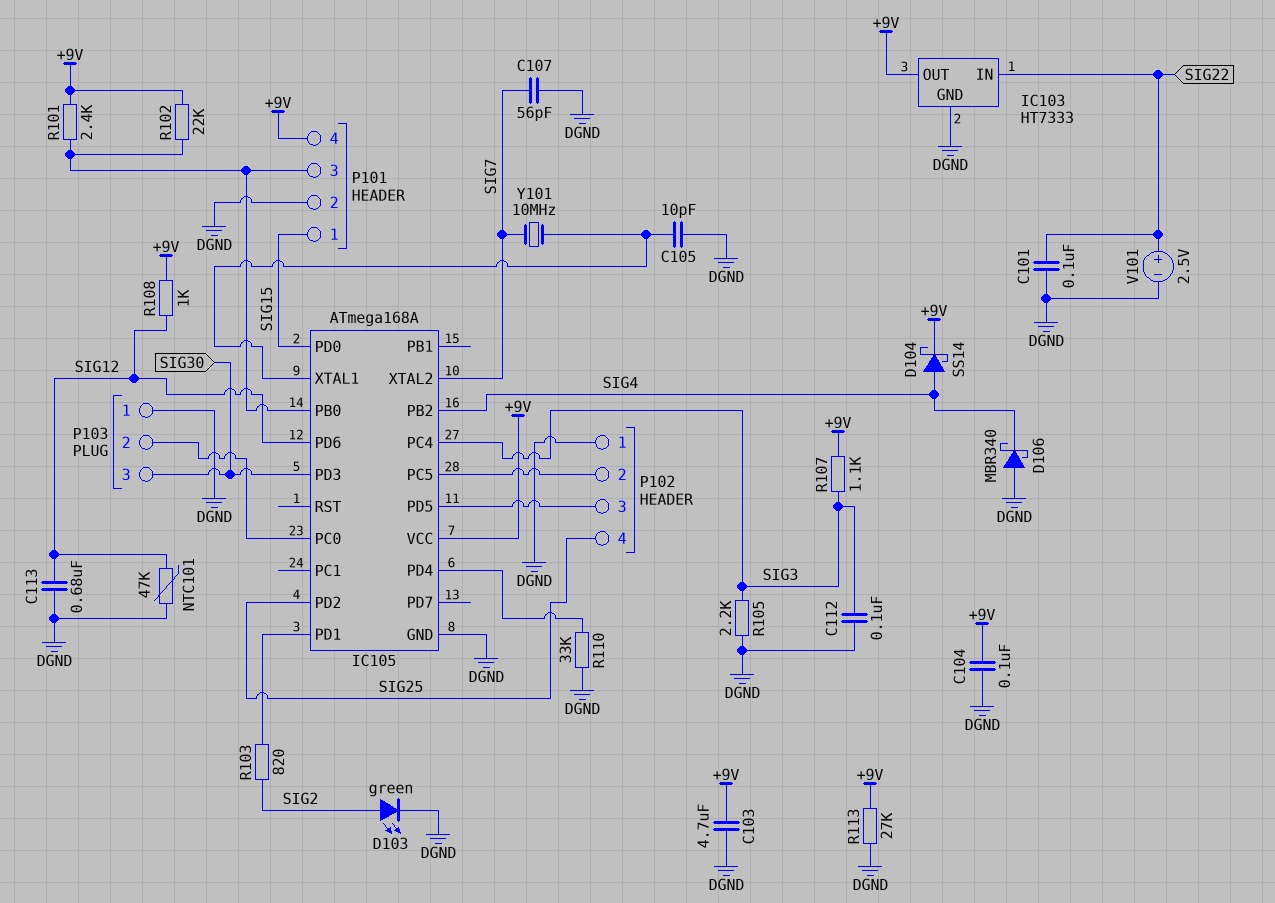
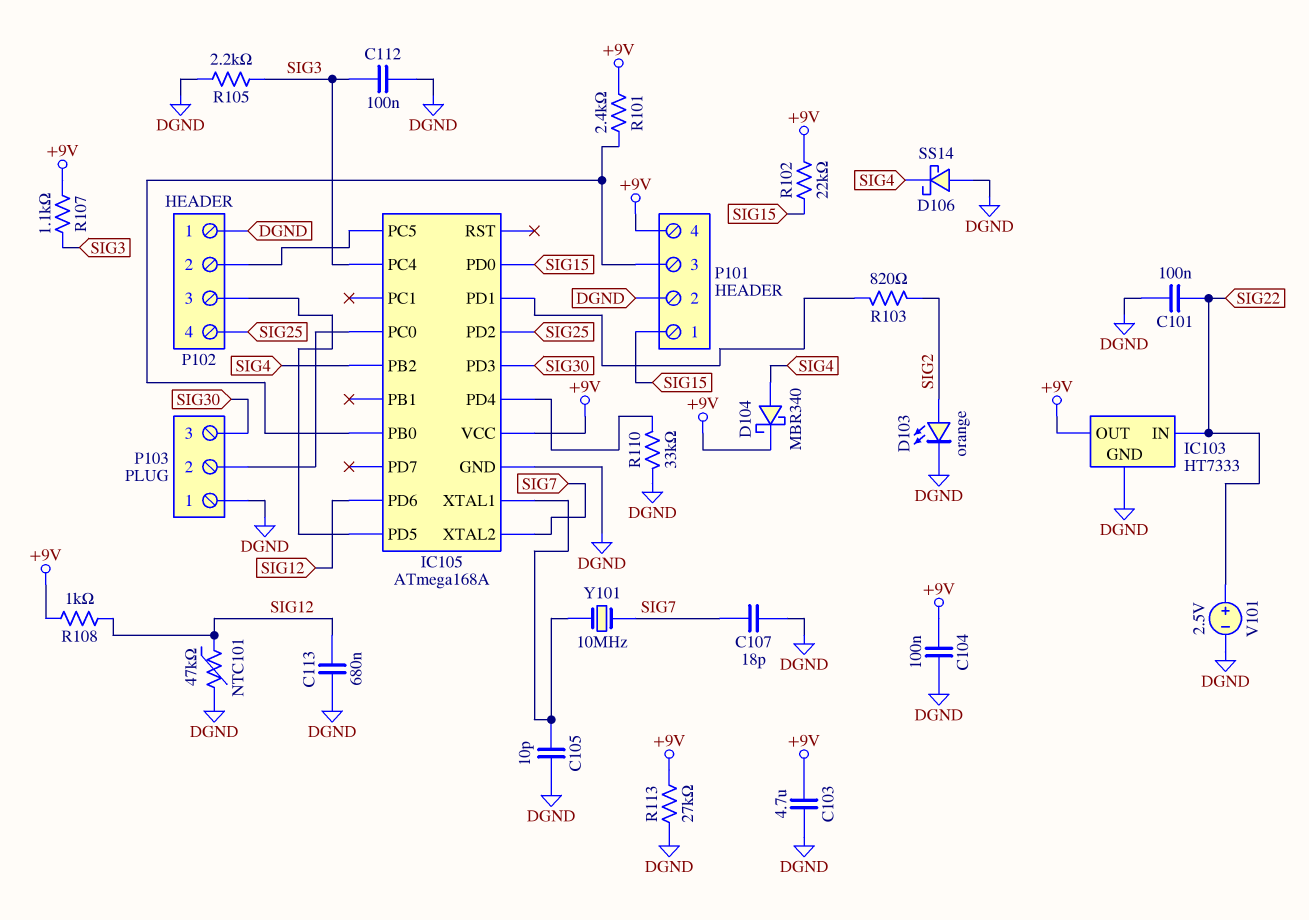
C107: 56pF (DGND, SIG7) -> 18pF (DGND, SIG7)
D103: LED green (A SIG2, K DGND) -> LED orange (A SIG2, K DGND)
D104: schottky SS14 (A SIG4, K +9V) -> schottky MBR340 (A SIG4, K +9V)
D106: schottky MBR340 (A DGND, K SIG4) -> schottky SS14 (A DGND, K SIG4)
R102: 22k (+9V, IC105/PB0) -> 22k (+9V, SIG15)

